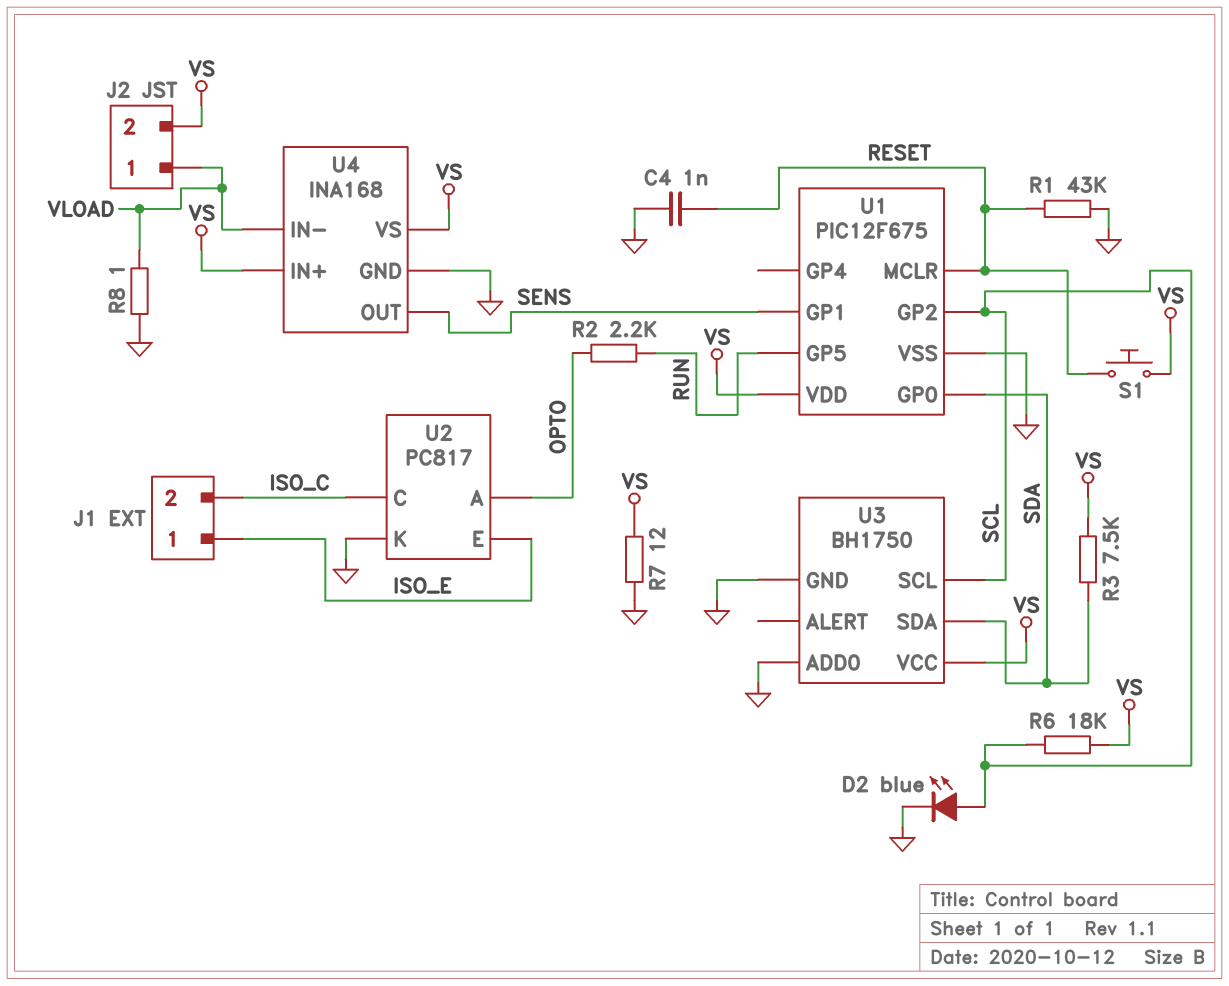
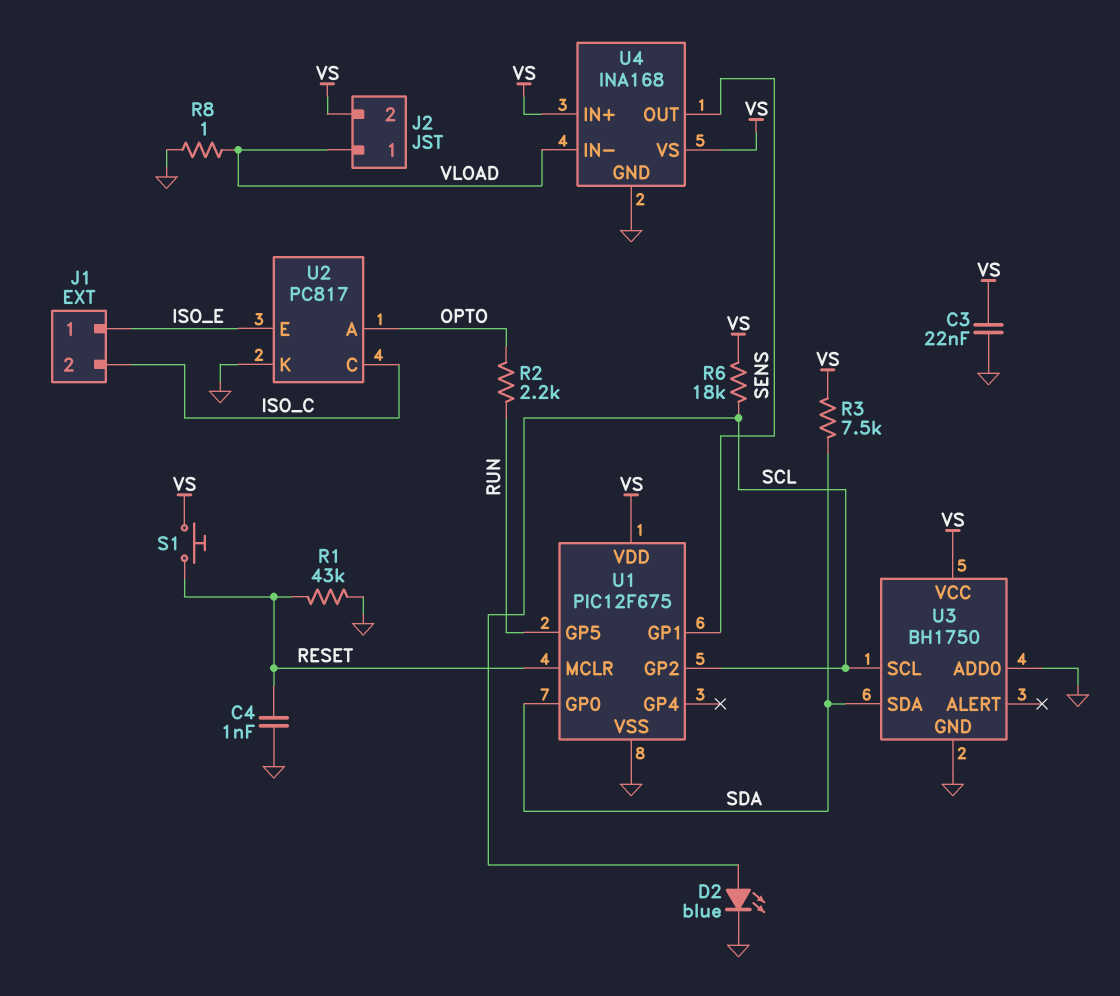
C3: none -> 22nF (GND, VS)
R7: 12 (GND, VS) -> none

